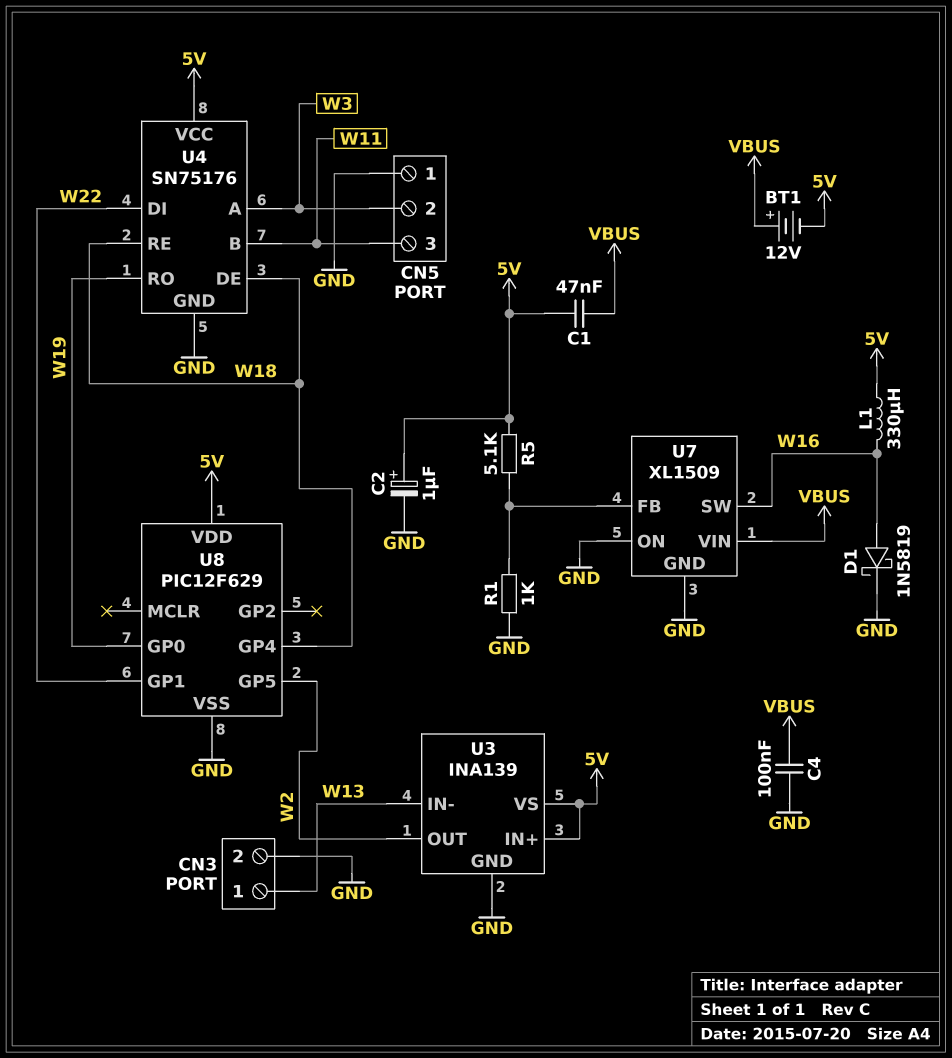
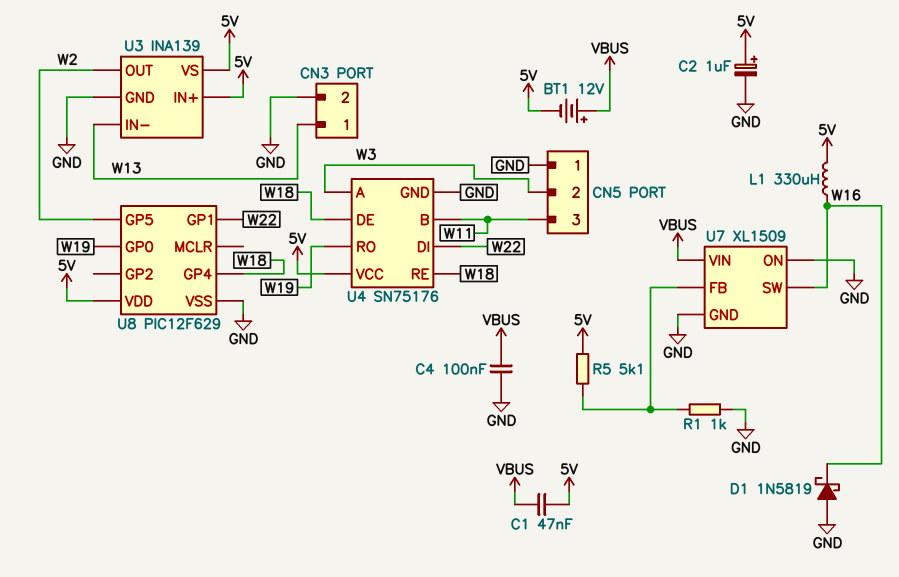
D1: schottky 1N5819 (A W16, K GND) -> schottky 1N5819 (A GND, K W16)

